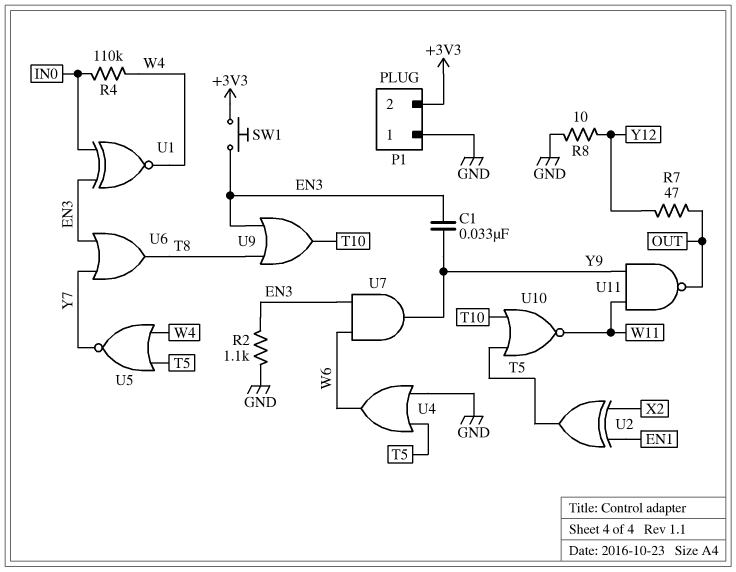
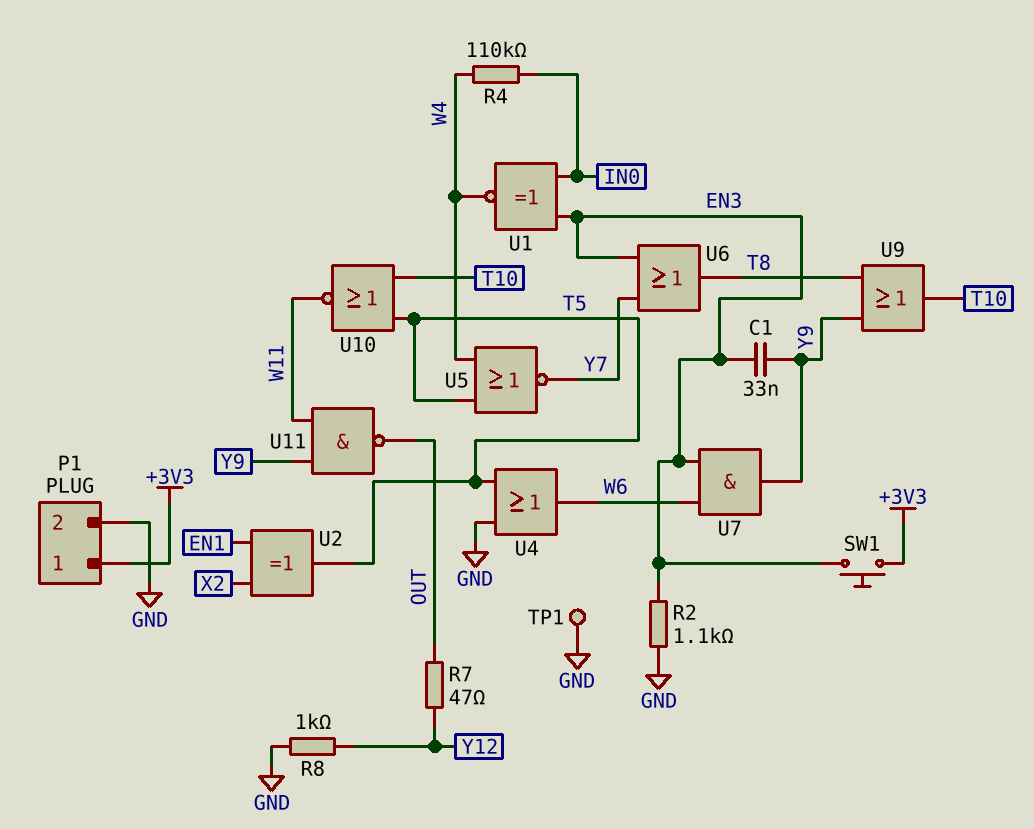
P1 pin 1: GND -> +3V3
P1 pin 2: +3V3 -> GND
R8: 10 (GND, Y12) -> 1k (GND, Y12)
TP1: none -> test point (GND)
U9: OR (in EN3, in T8, out T10) -> OR (in T8, in Y9, out T10)

